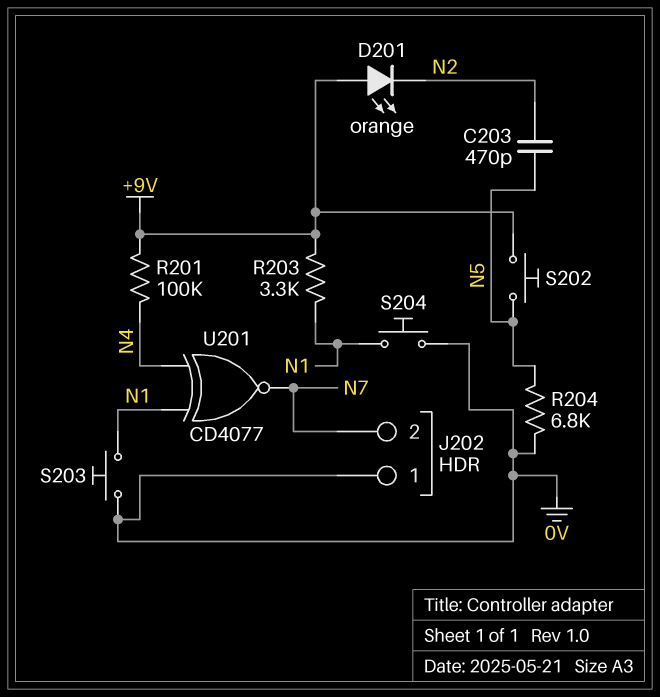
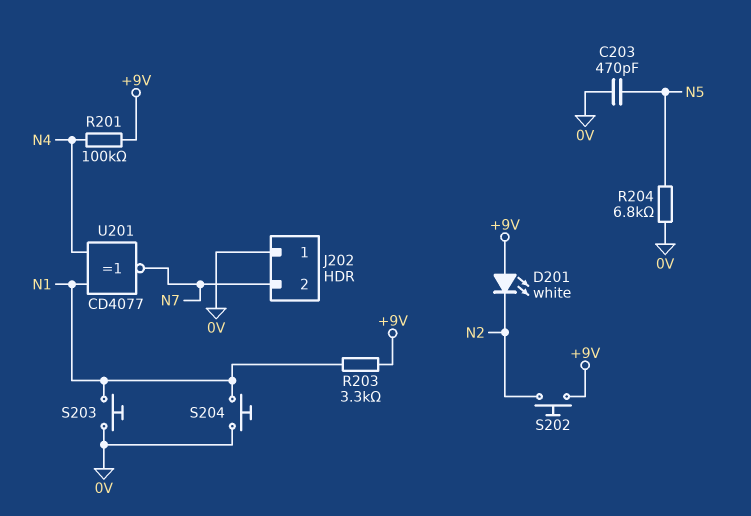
C203: 470pF (N2, N5) -> 470pF (0V, N5)
D201: LED orange (A +9V, K N2) -> LED white (A +9V, K N2)
S202: button (+9V, N5) -> button (+9V, N2)

